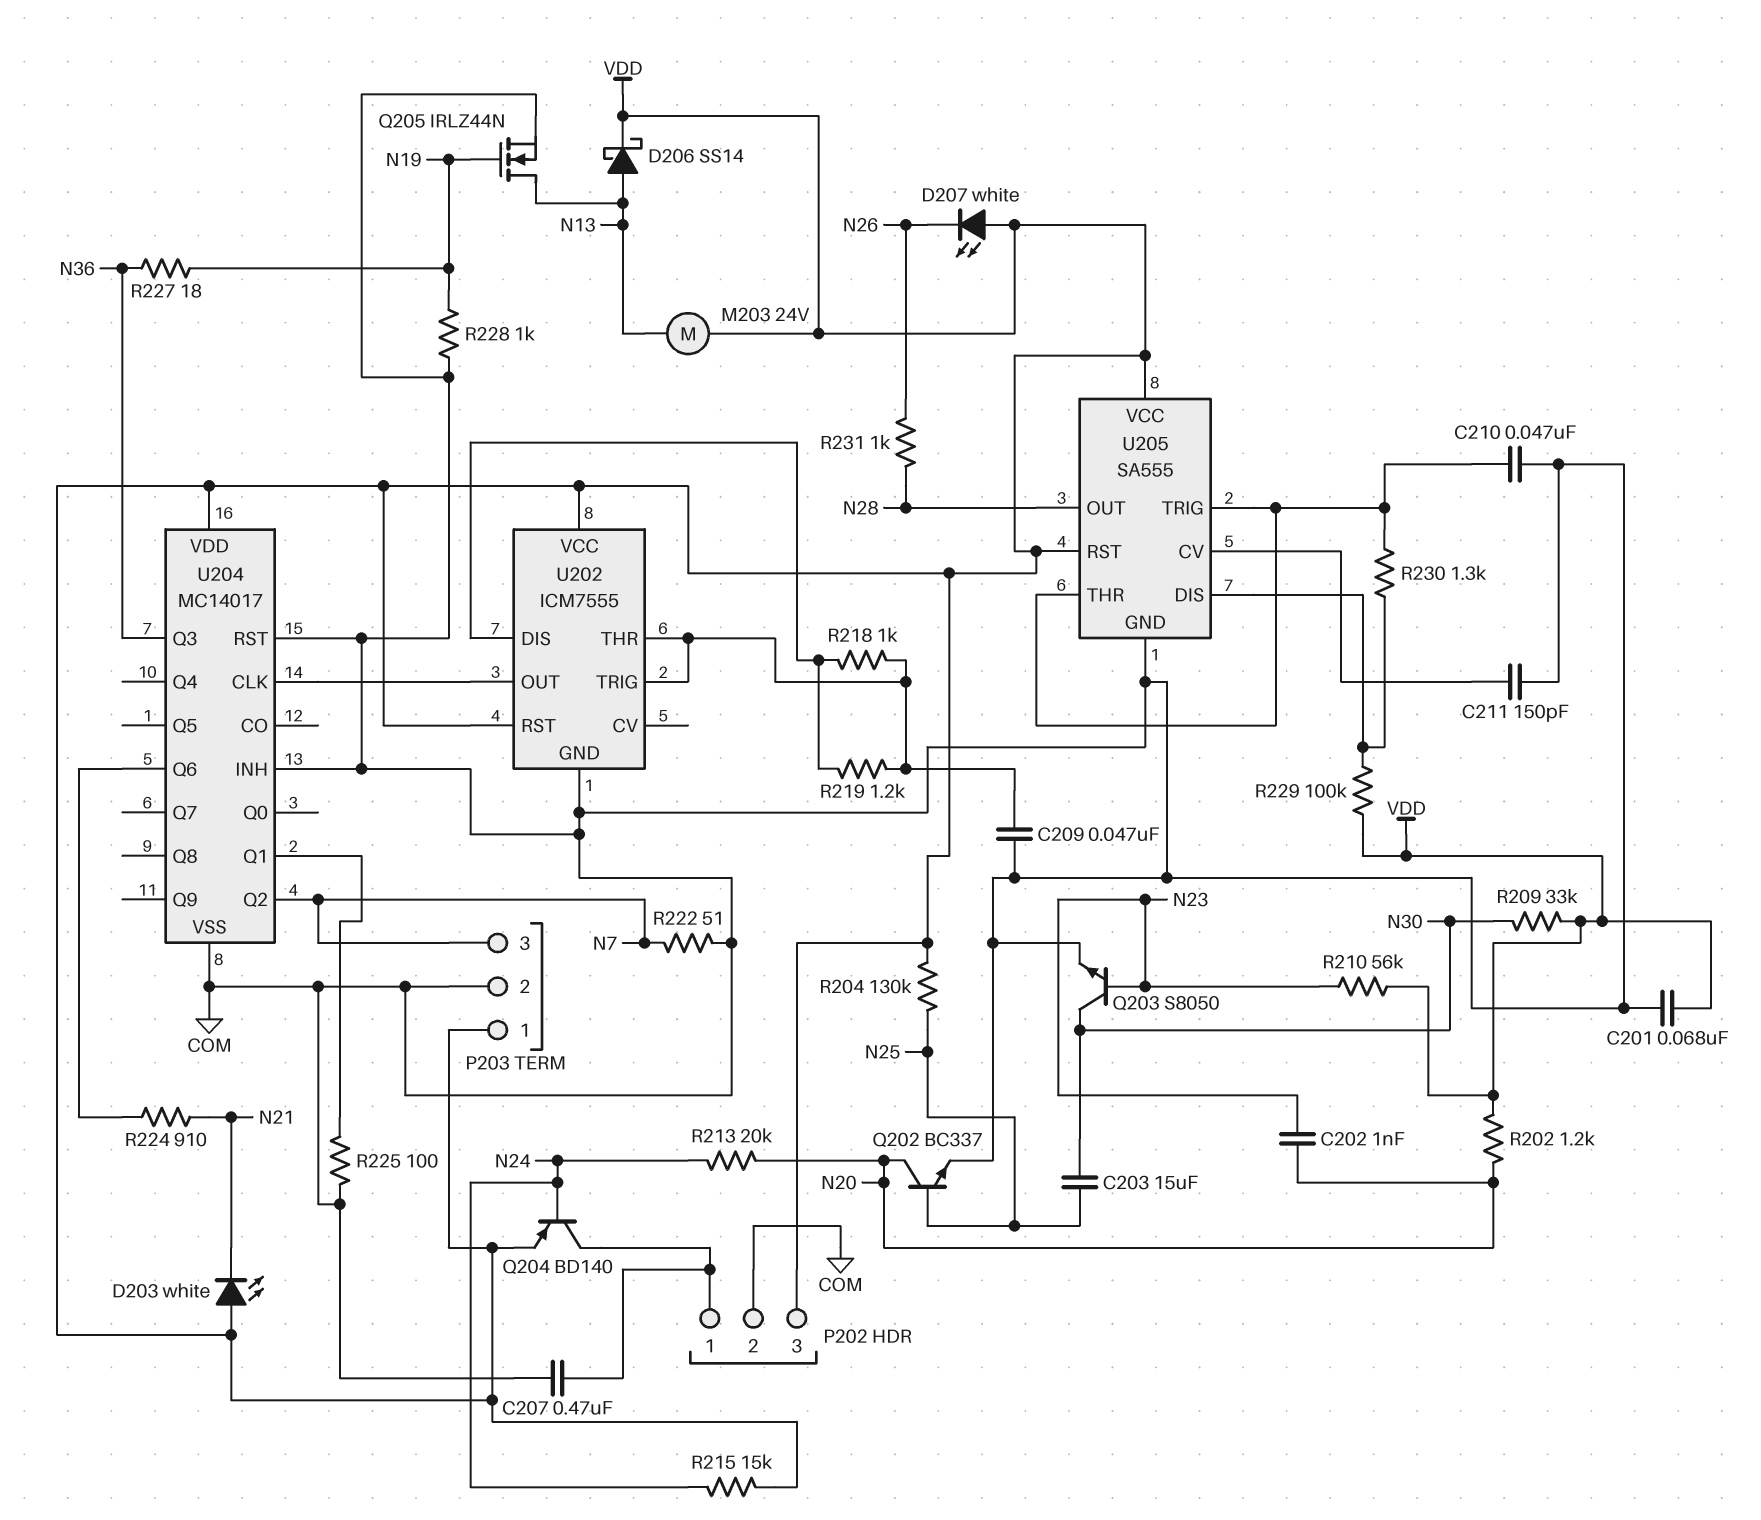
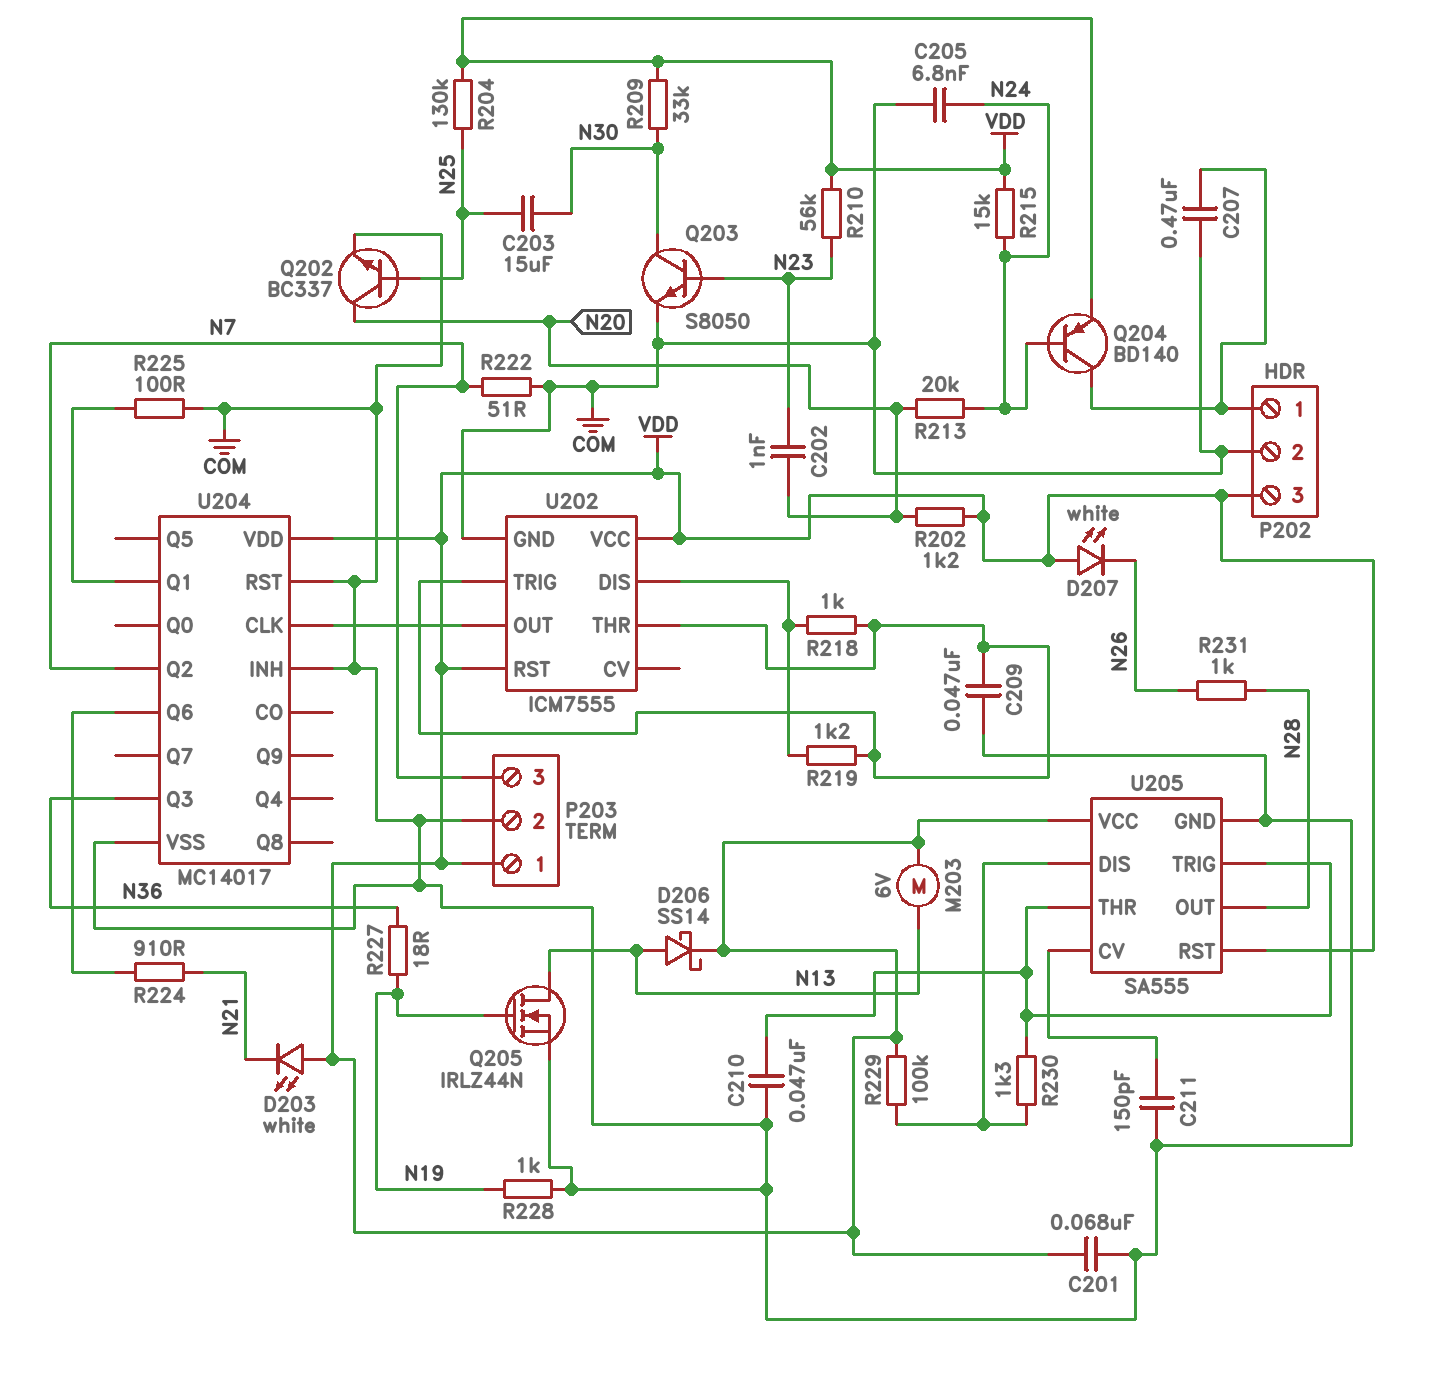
C205: none -> 6.8nF (COM, N24)
M203: motor 24V (N13, VDD) -> motor 6V (N13, VDD)

